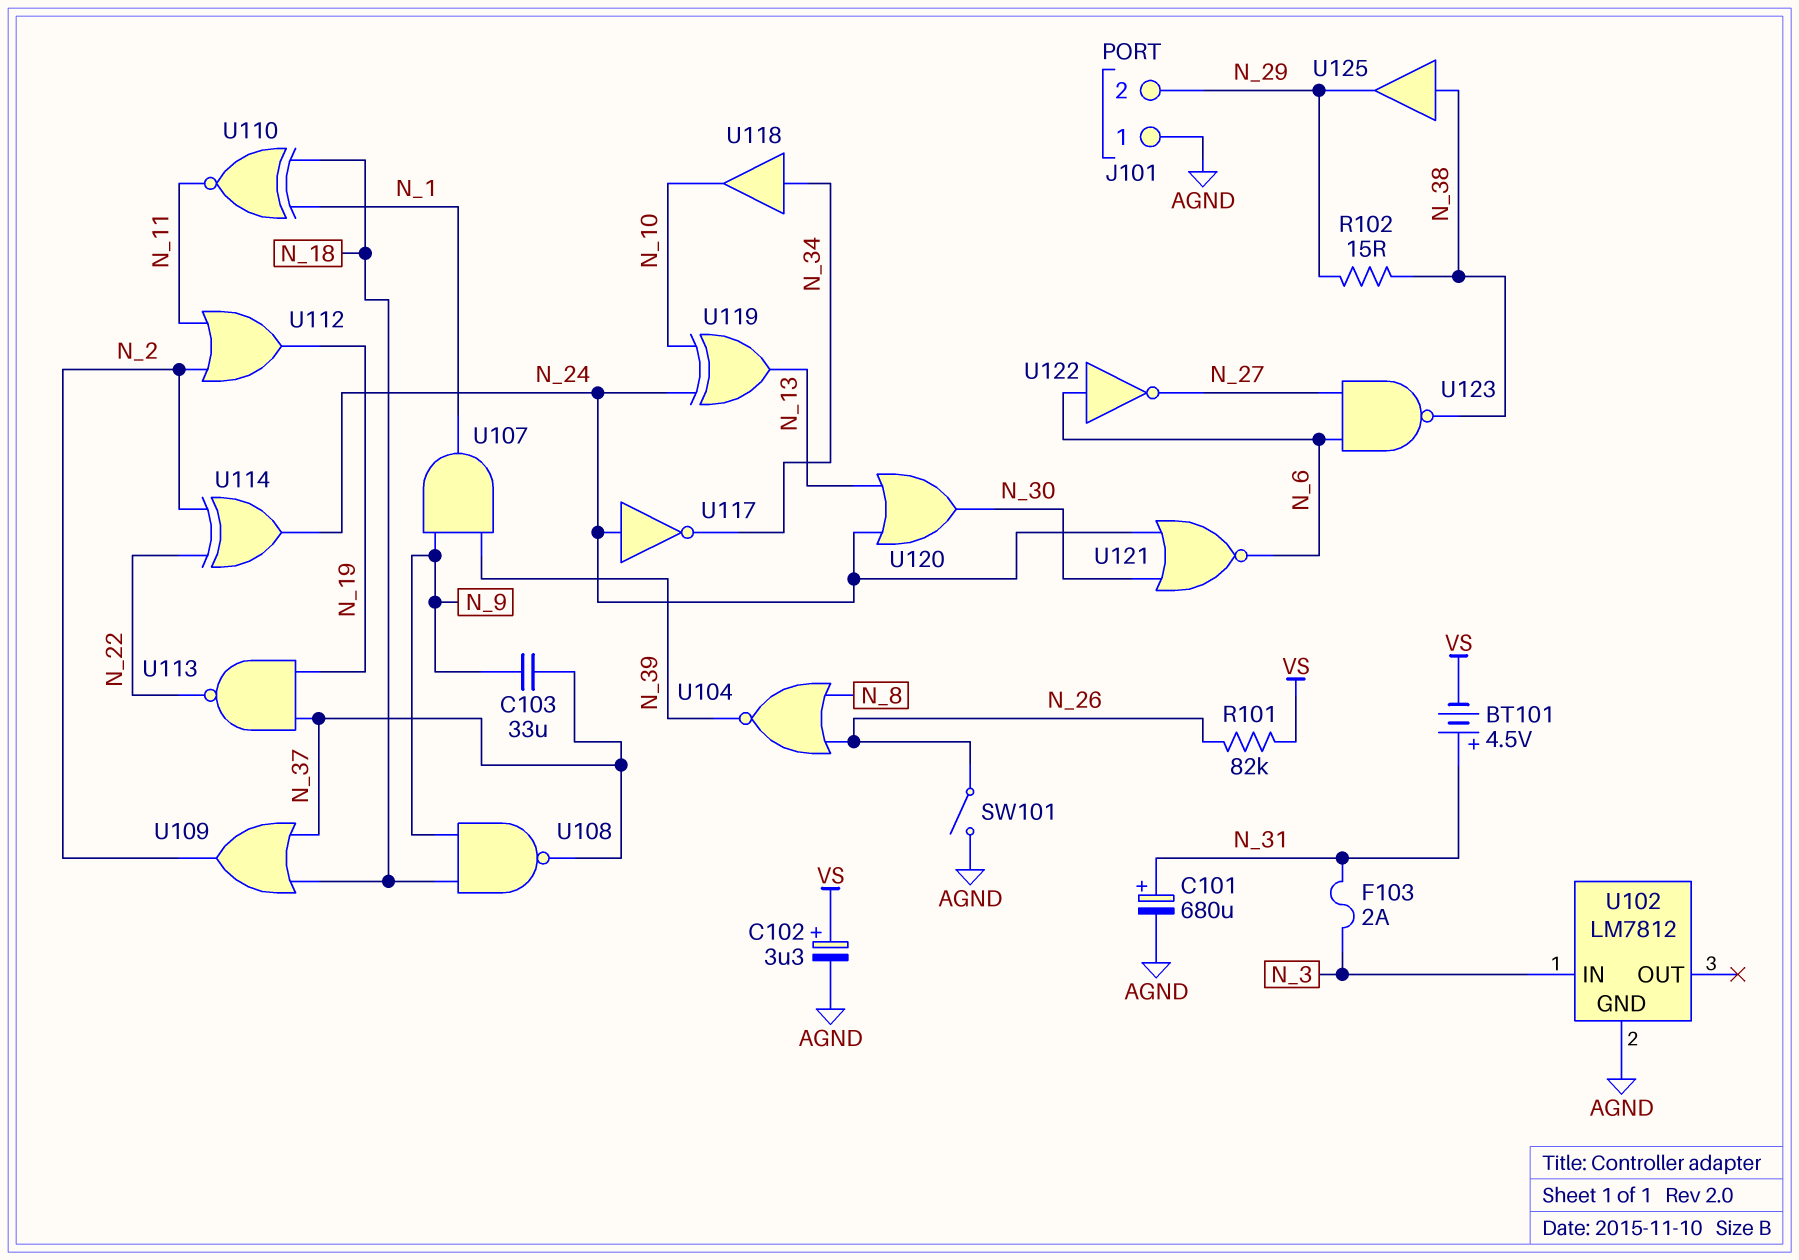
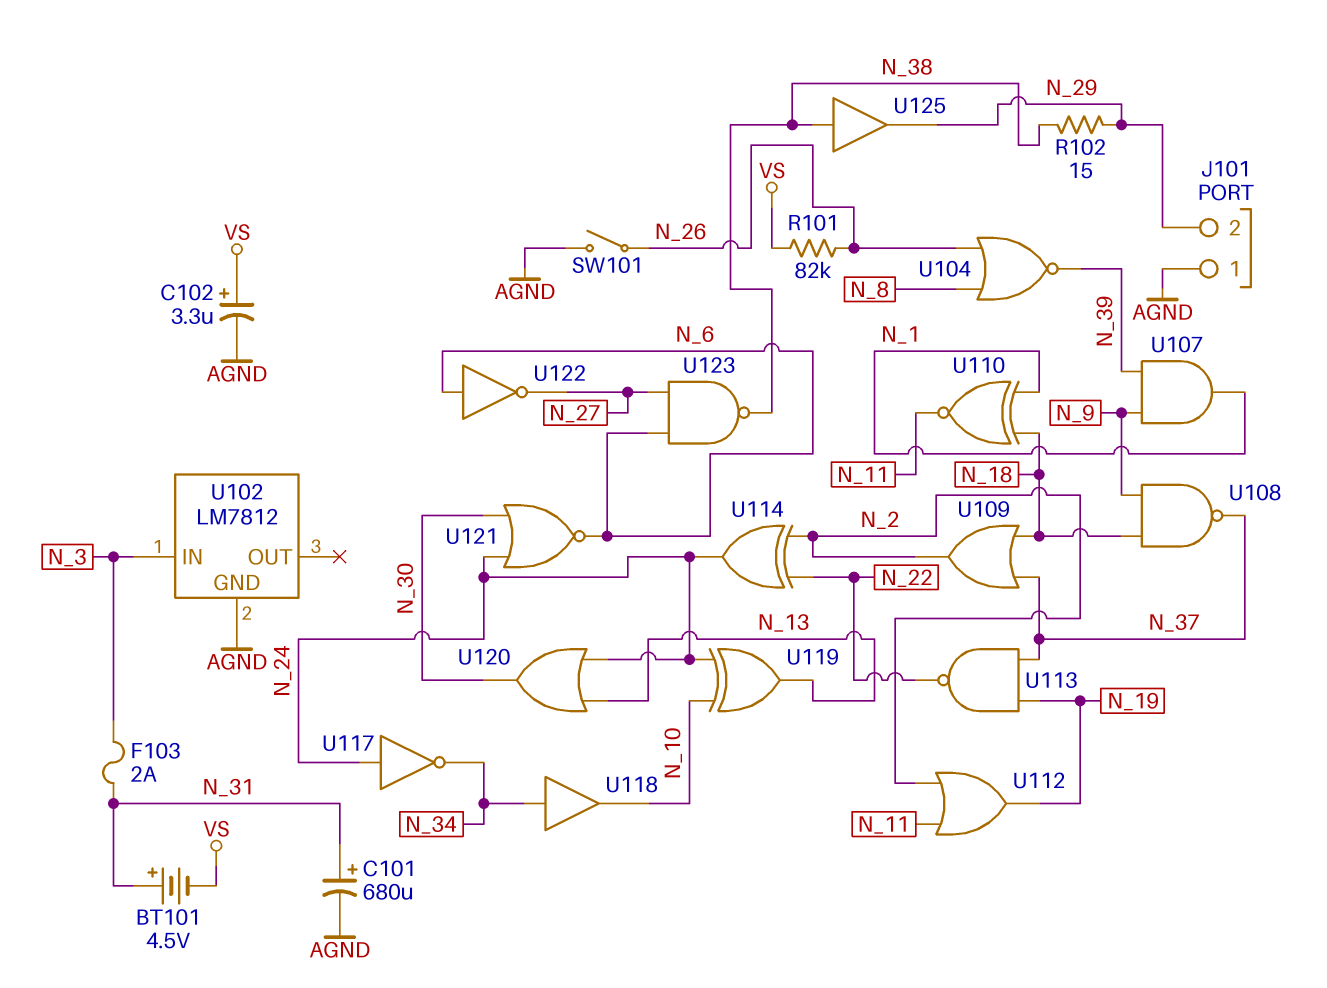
C103: 33uF (N_9, N_37) -> none

